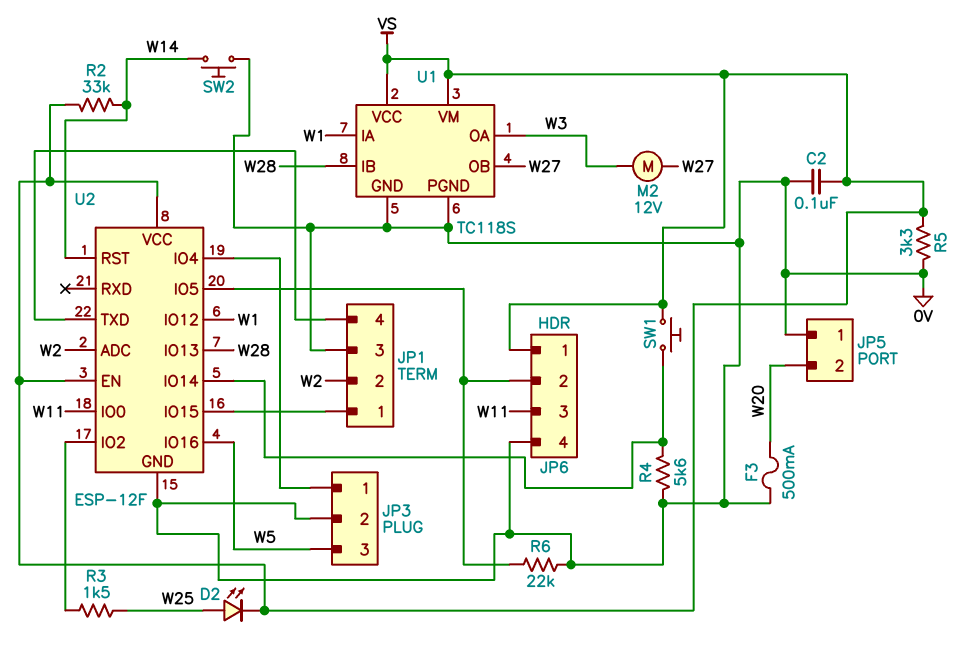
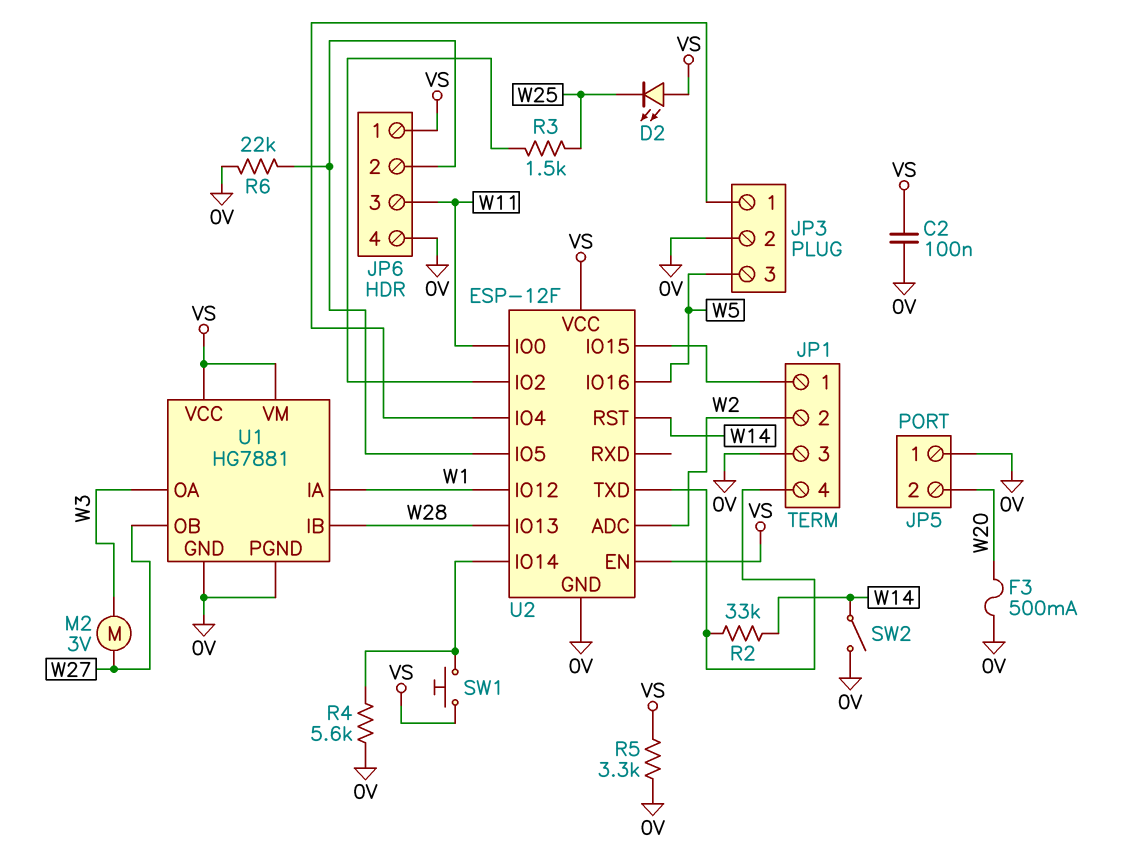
D2: LED (A W25, K VS) -> LED (A VS, K W25)
M2: motor 12V (W3, W27) -> motor 3V (W3, W27)
R2: 33k (VS, W14) -> 33k (JP1/4, W14)
SW2: button (0V, W14) -> switch (0V, W14)
U1: TC118S -> HG7881

